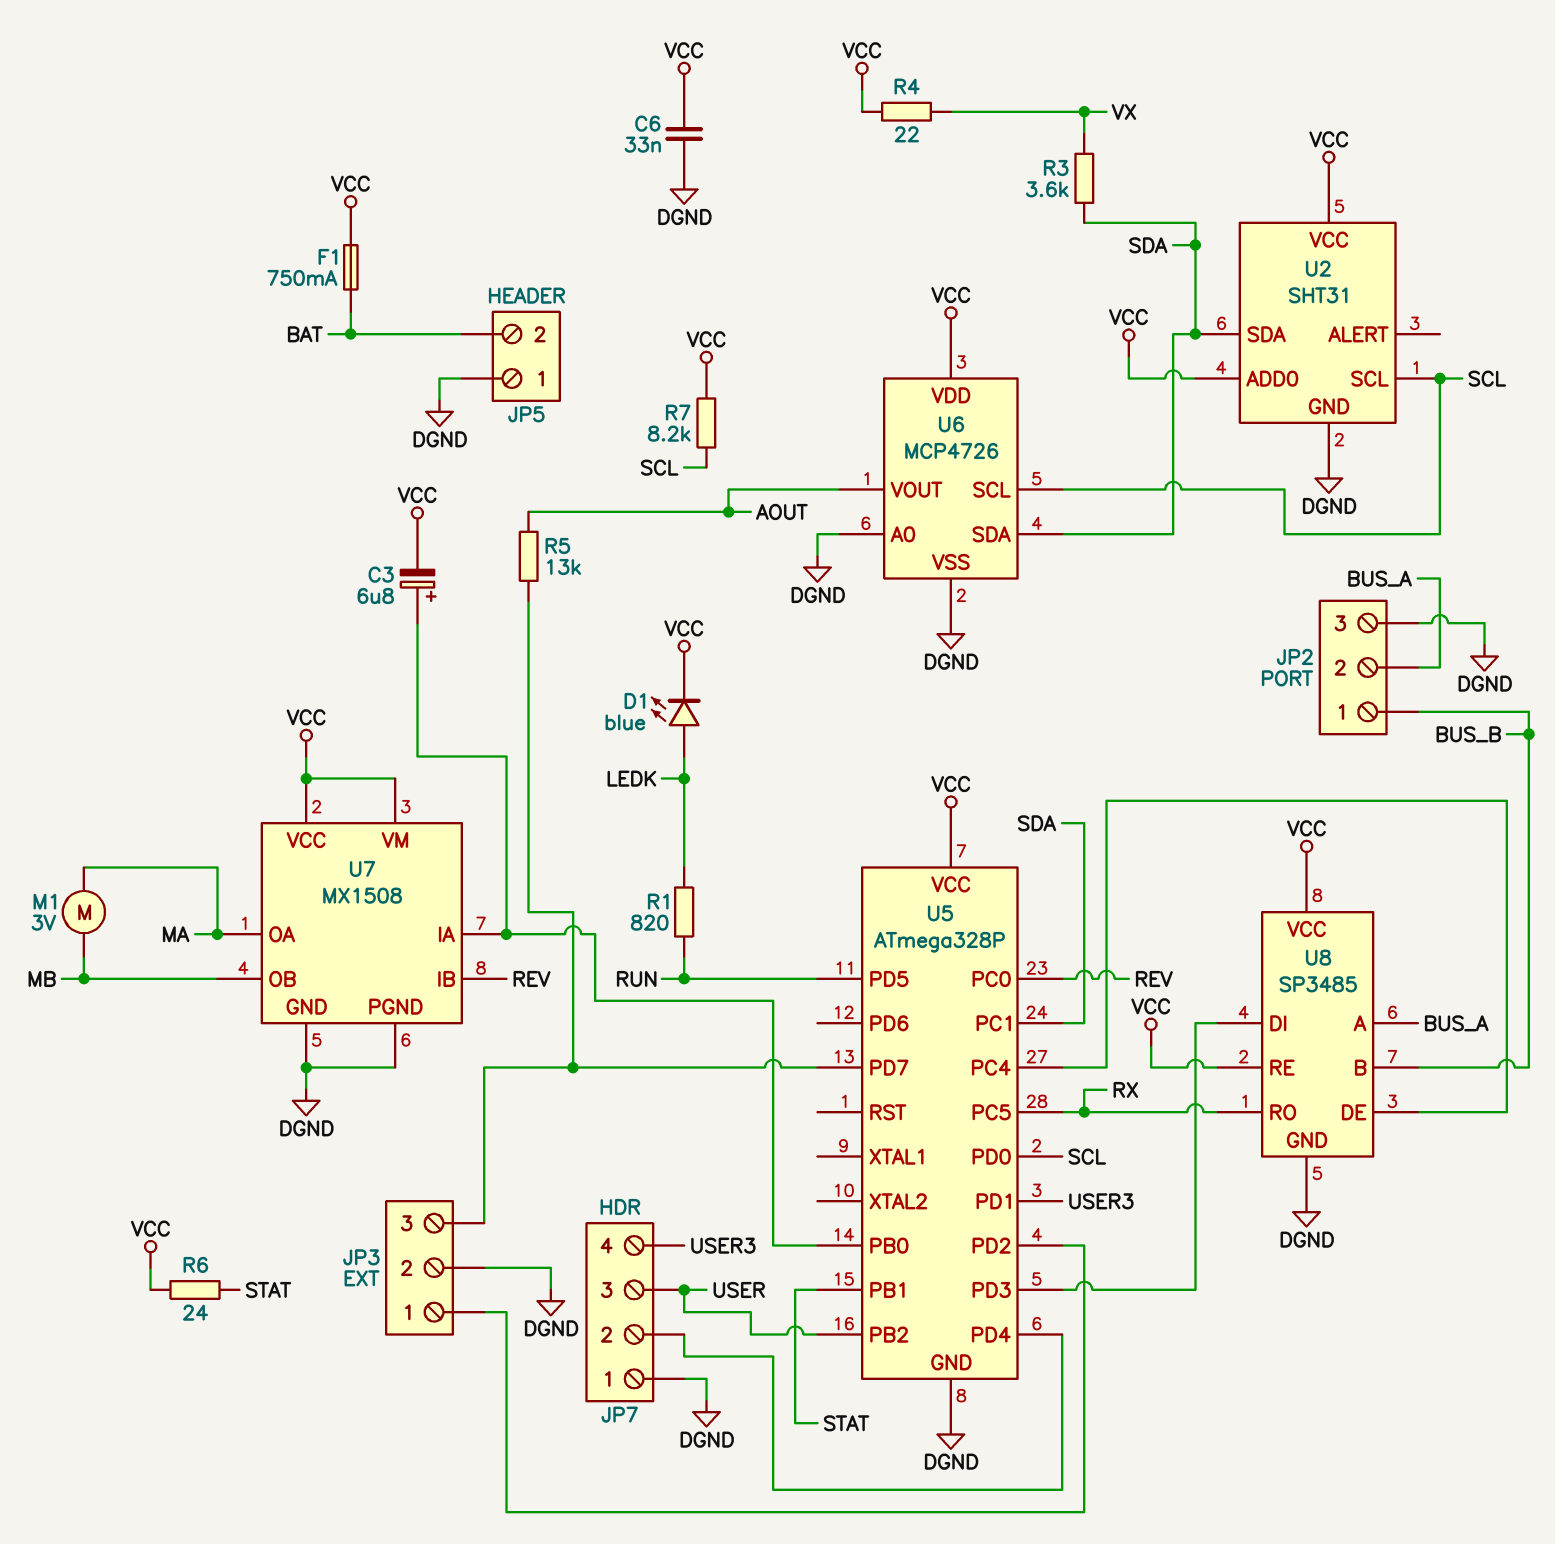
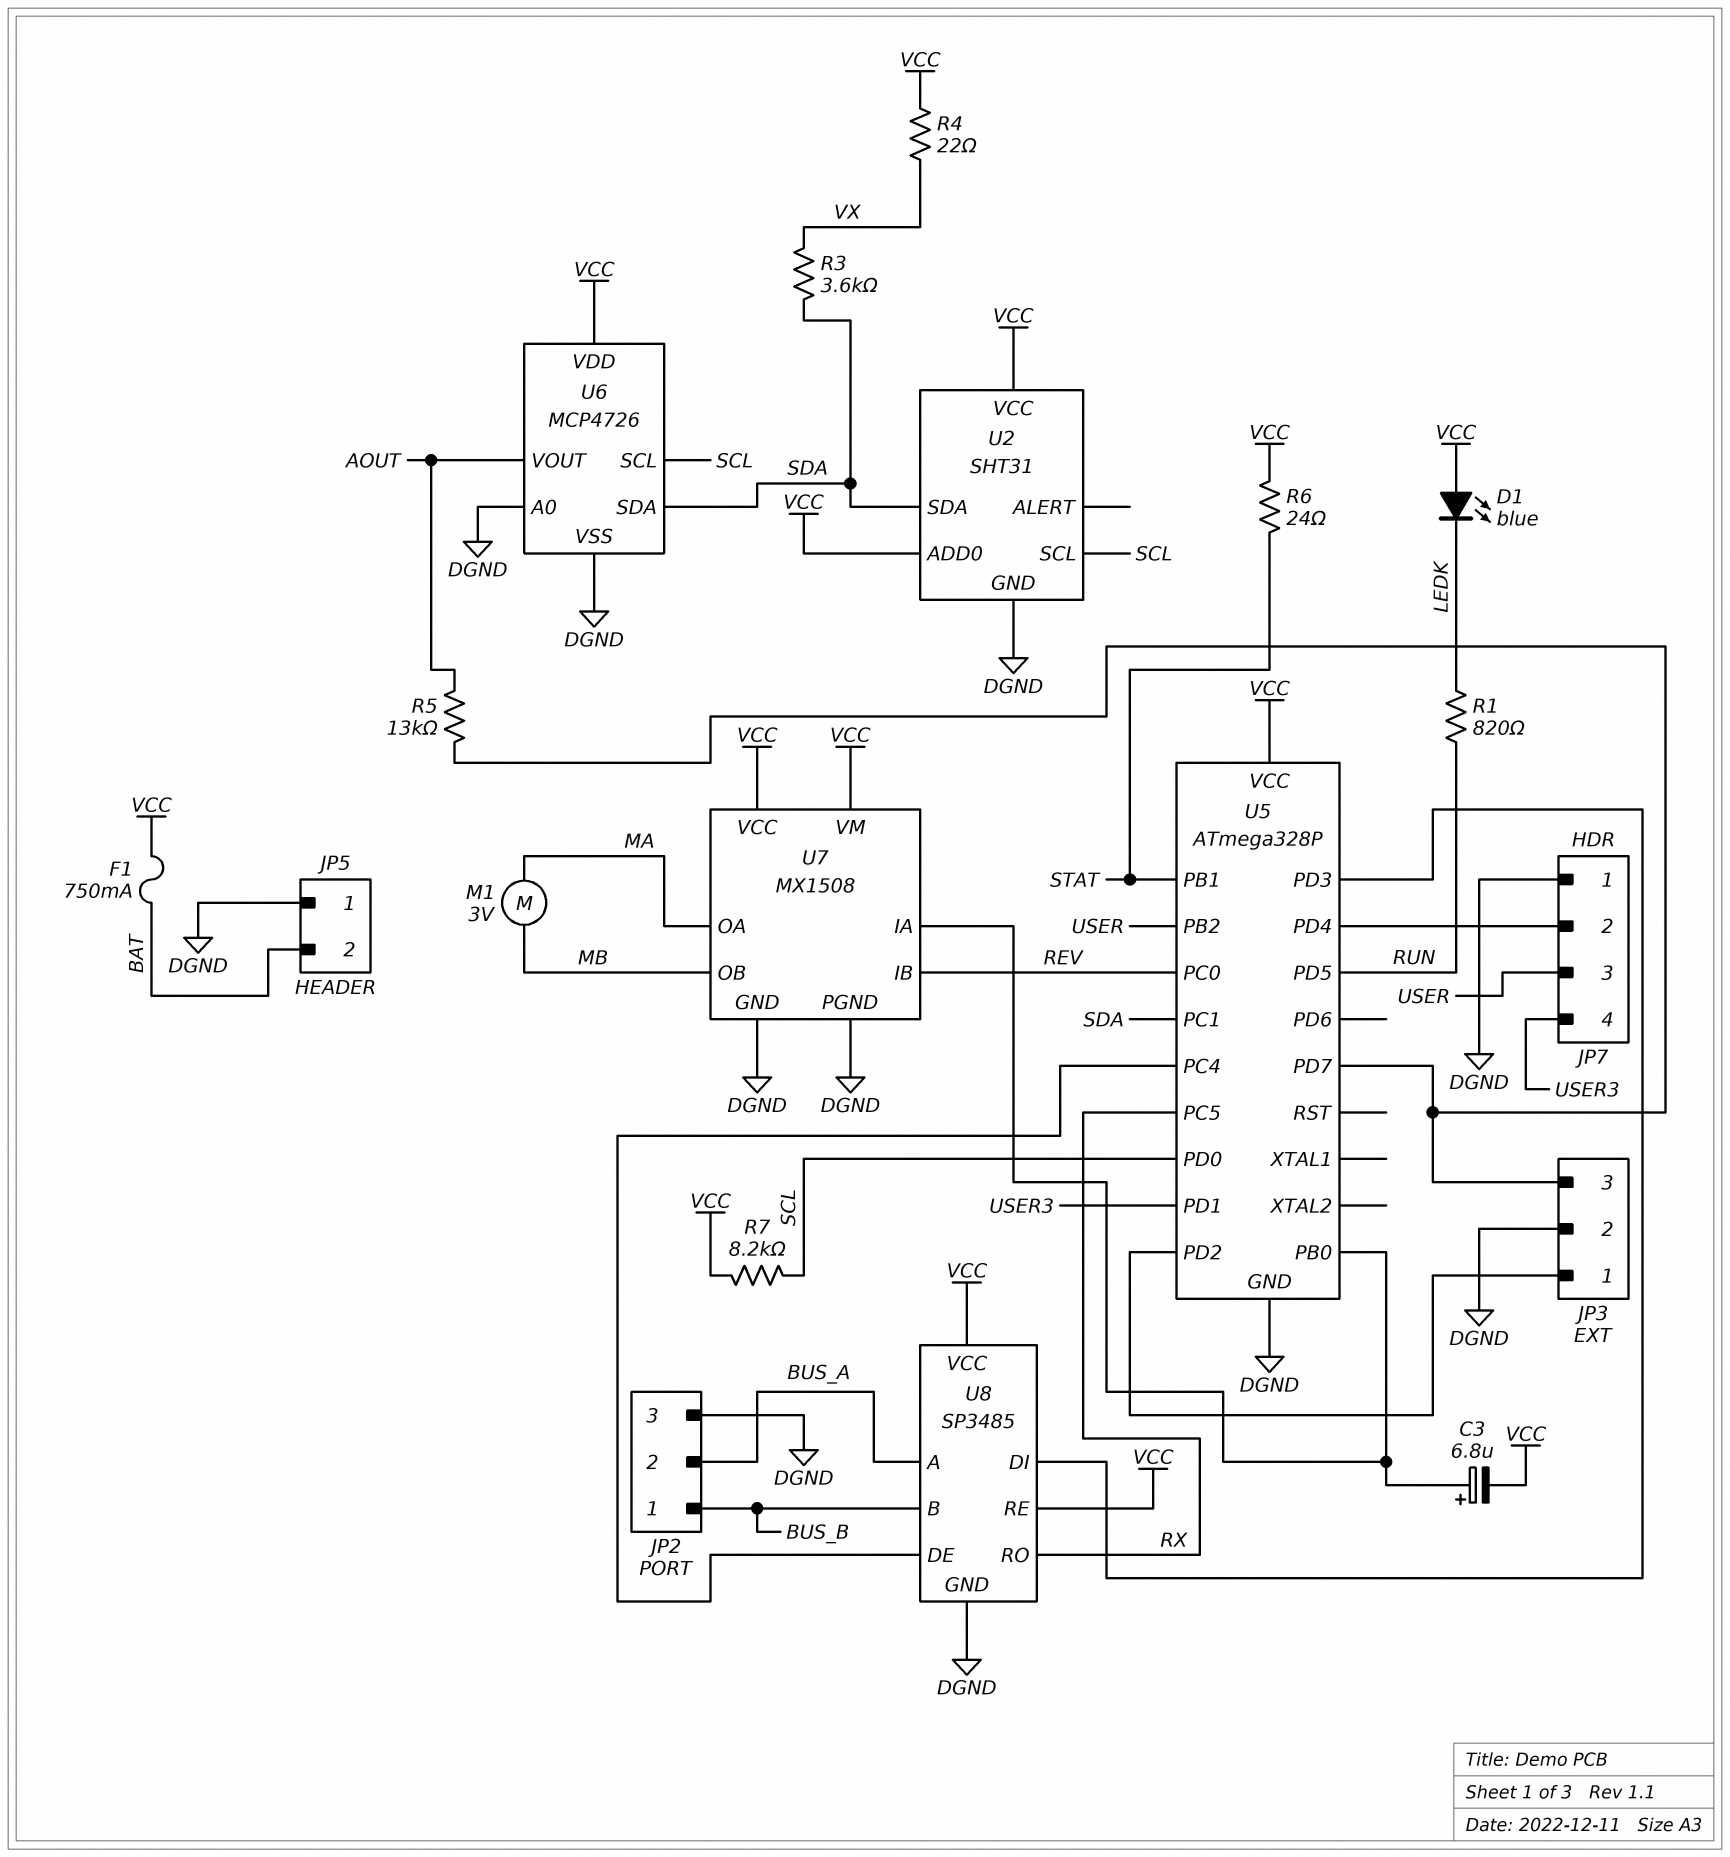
C6: 33nF (DGND, VCC) -> none
D1: LED blue (A LEDK, K VCC) -> LED blue (A VCC, K LEDK)

